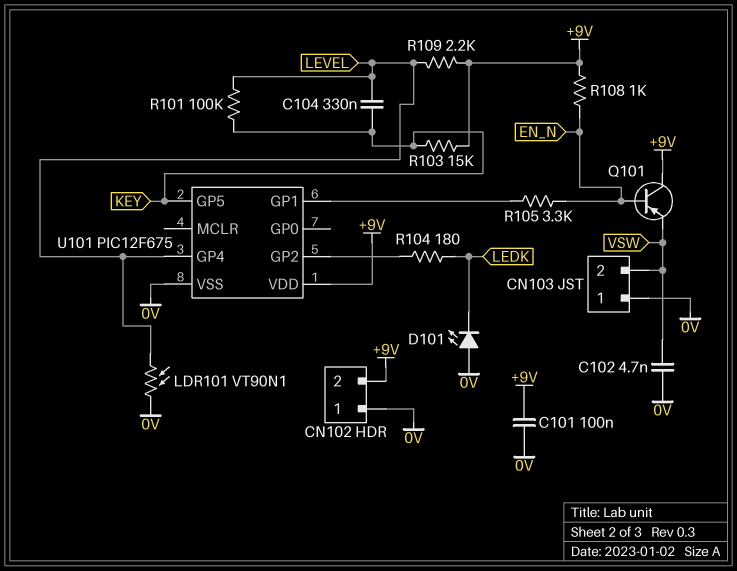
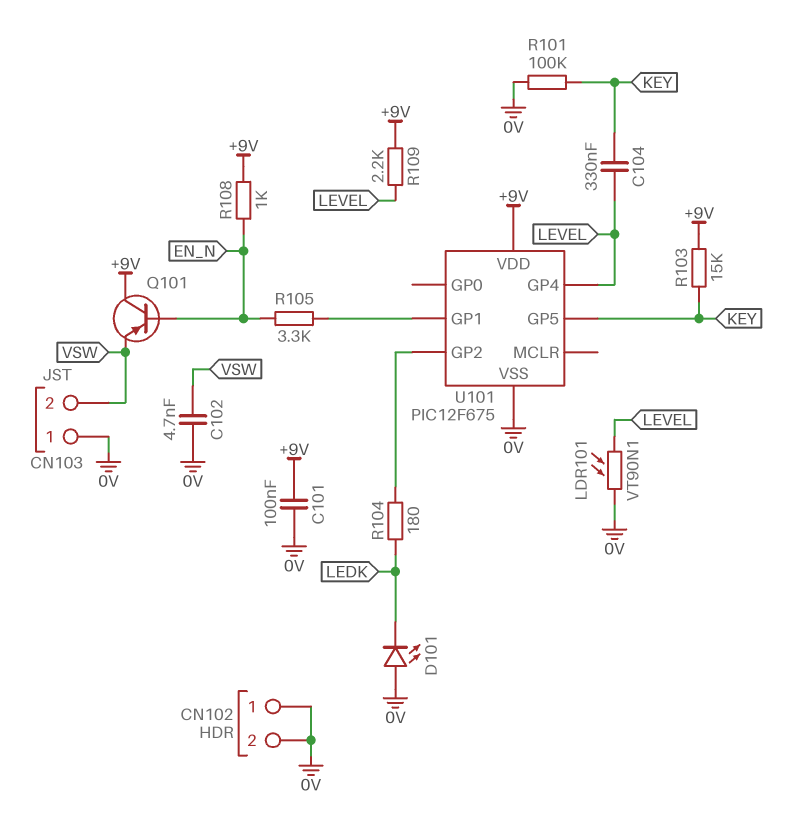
CN102 pin 2: +9V -> 0V
R101: 100k (KEY, LEVEL) -> 100k (0V, KEY)

